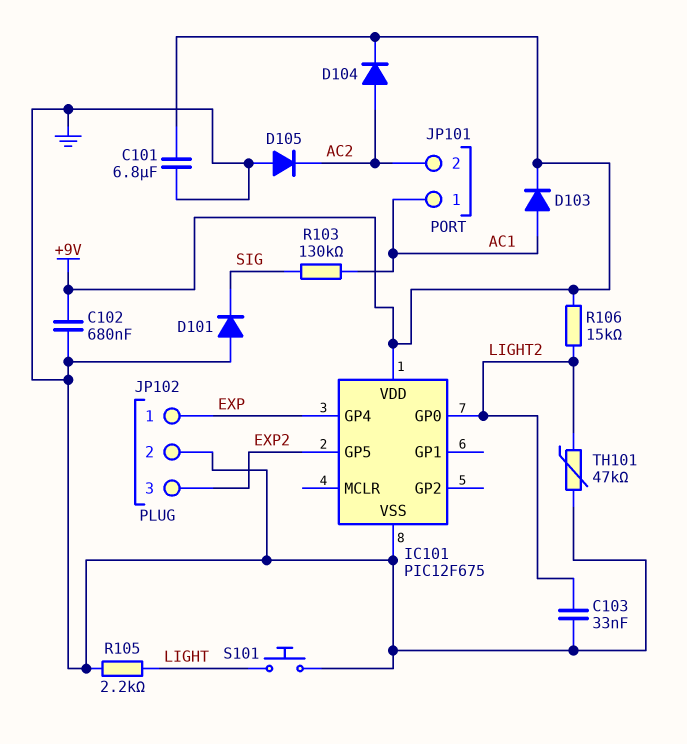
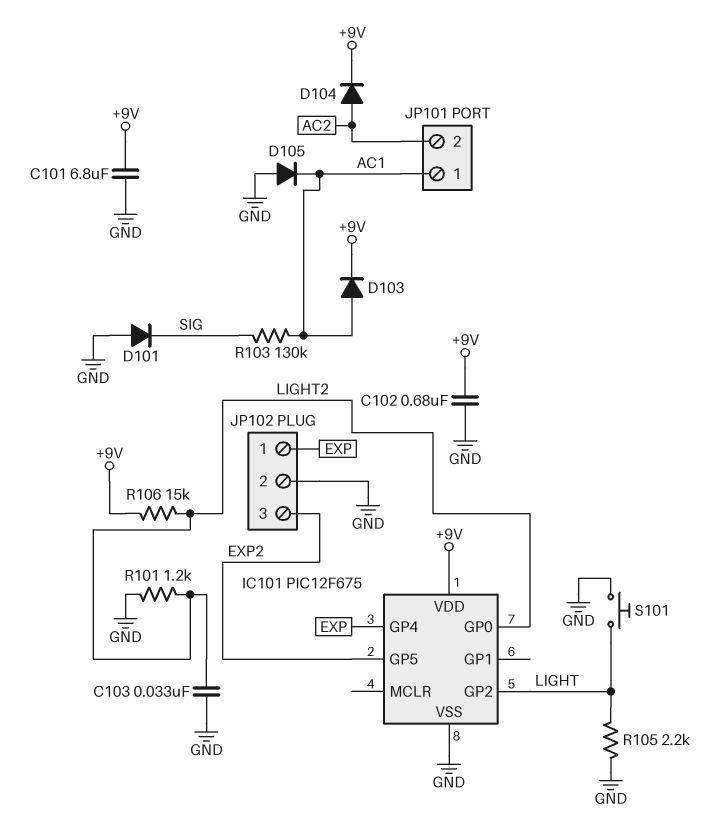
D105: diode (A GND, K AC2) -> diode (A GND, K AC1)
IC101 pin GP2: none -> LIGHT
R101: none -> 1.2k (GND, LIGHT2)
TH101: 47k (GND, LIGHT2) -> none

